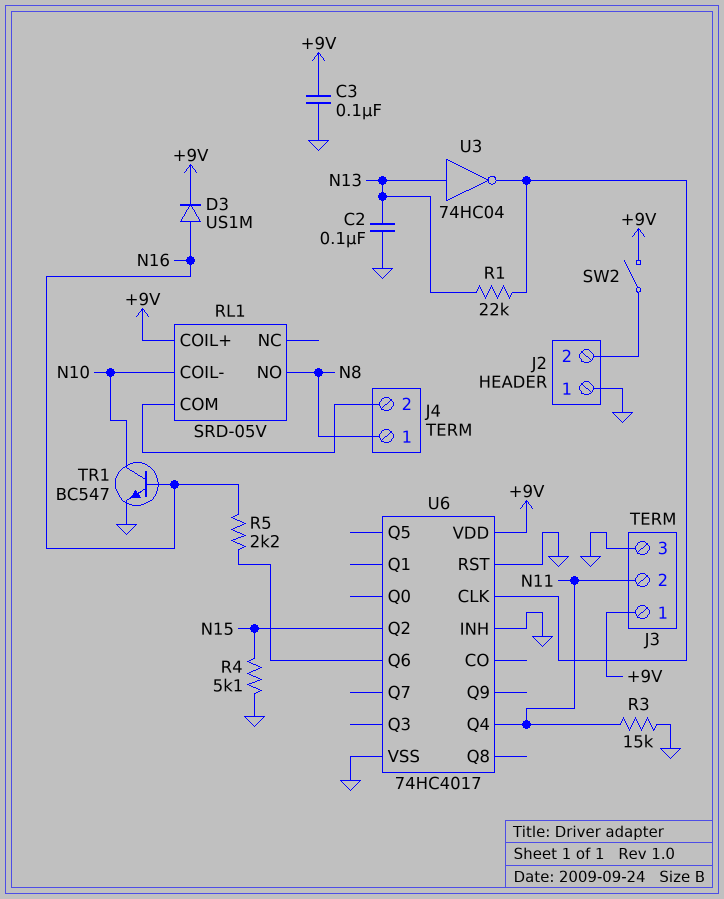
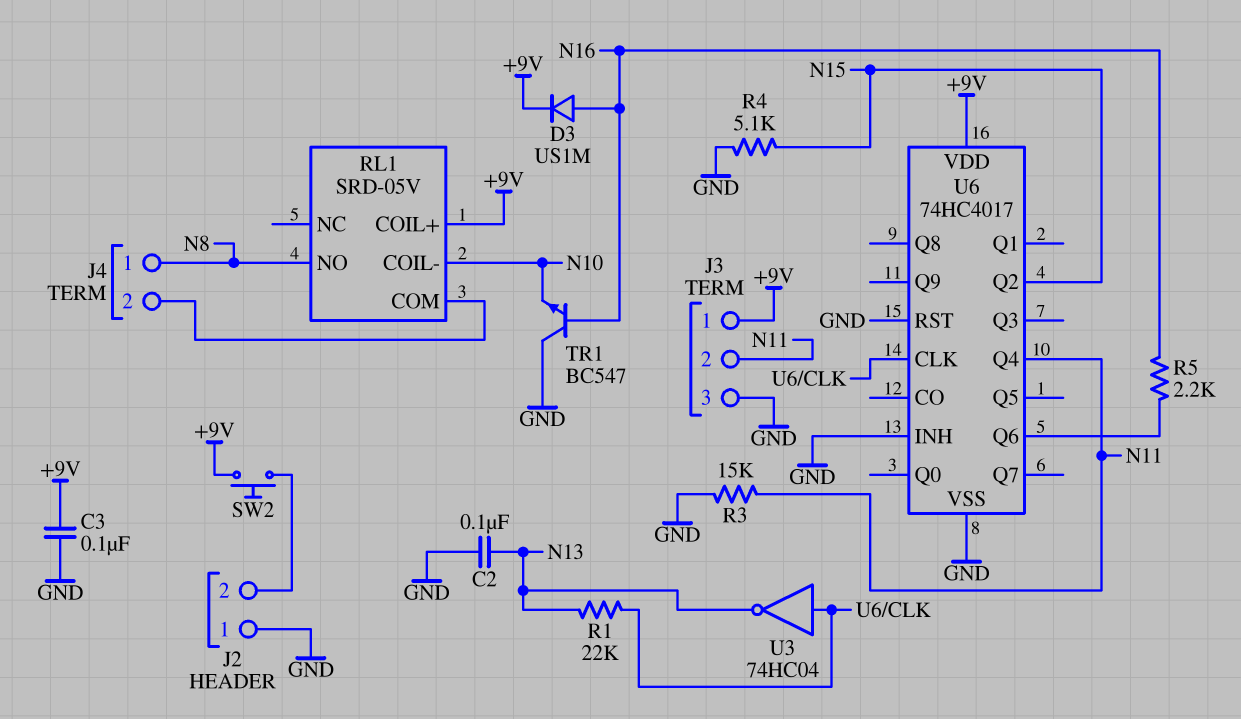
SW2: switch (+9V, J2/2) -> button (+9V, J2/2)
TR1: NPN BC547 (B N16, C N10, E GND) -> NPN BC547 (B N16, C GND, E N10)
U3: NOT 74HC04 (in N13, out U6/CLK) -> NOT 74HC04 (in U6/CLK, out N13)

